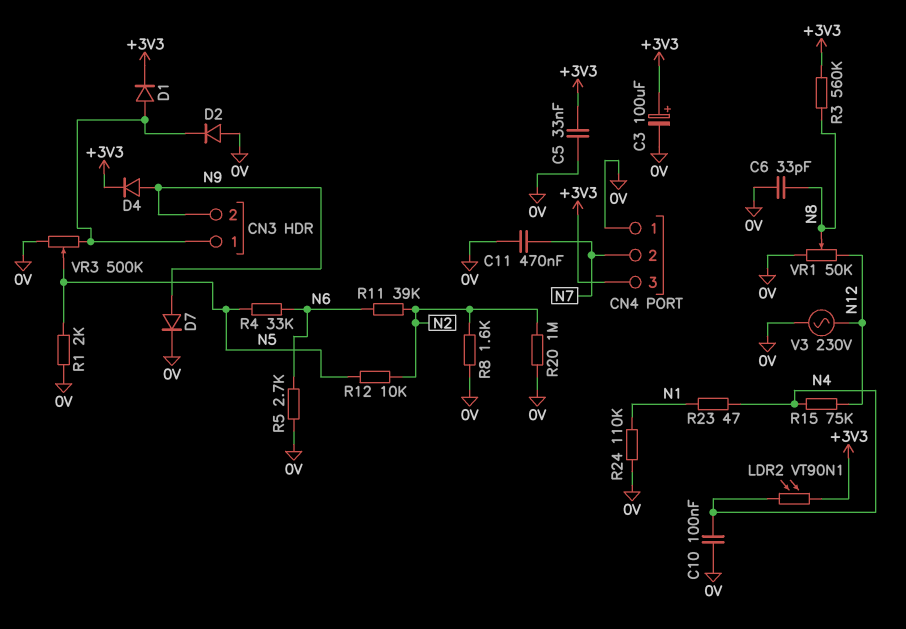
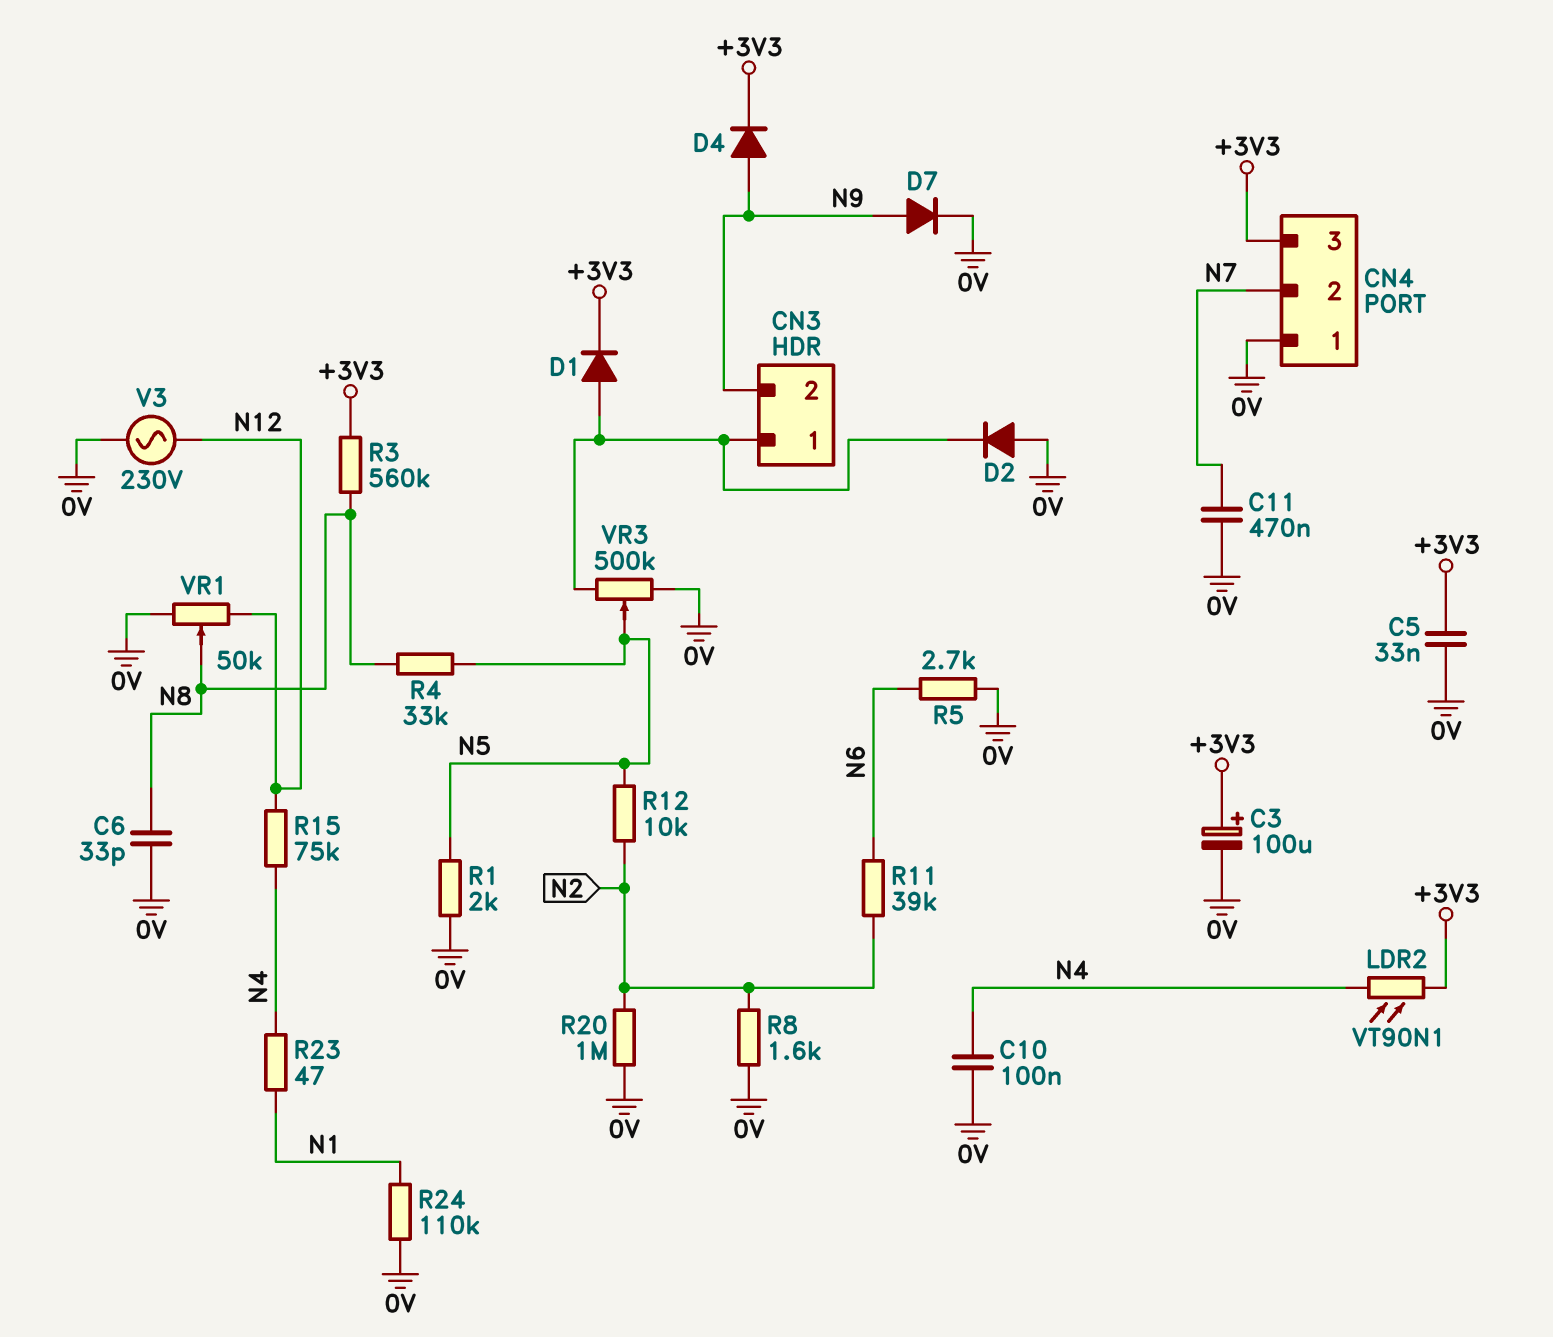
R4: 33k (N5, N6) -> 33k (N5, N8)

